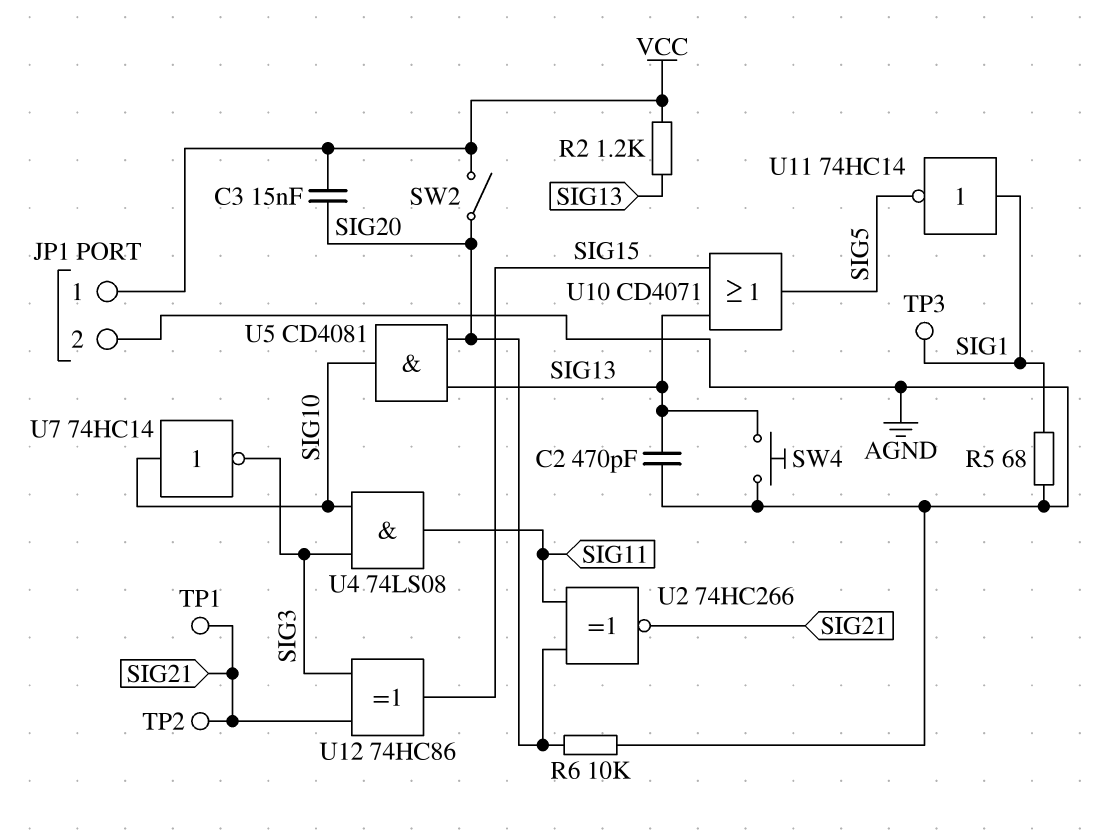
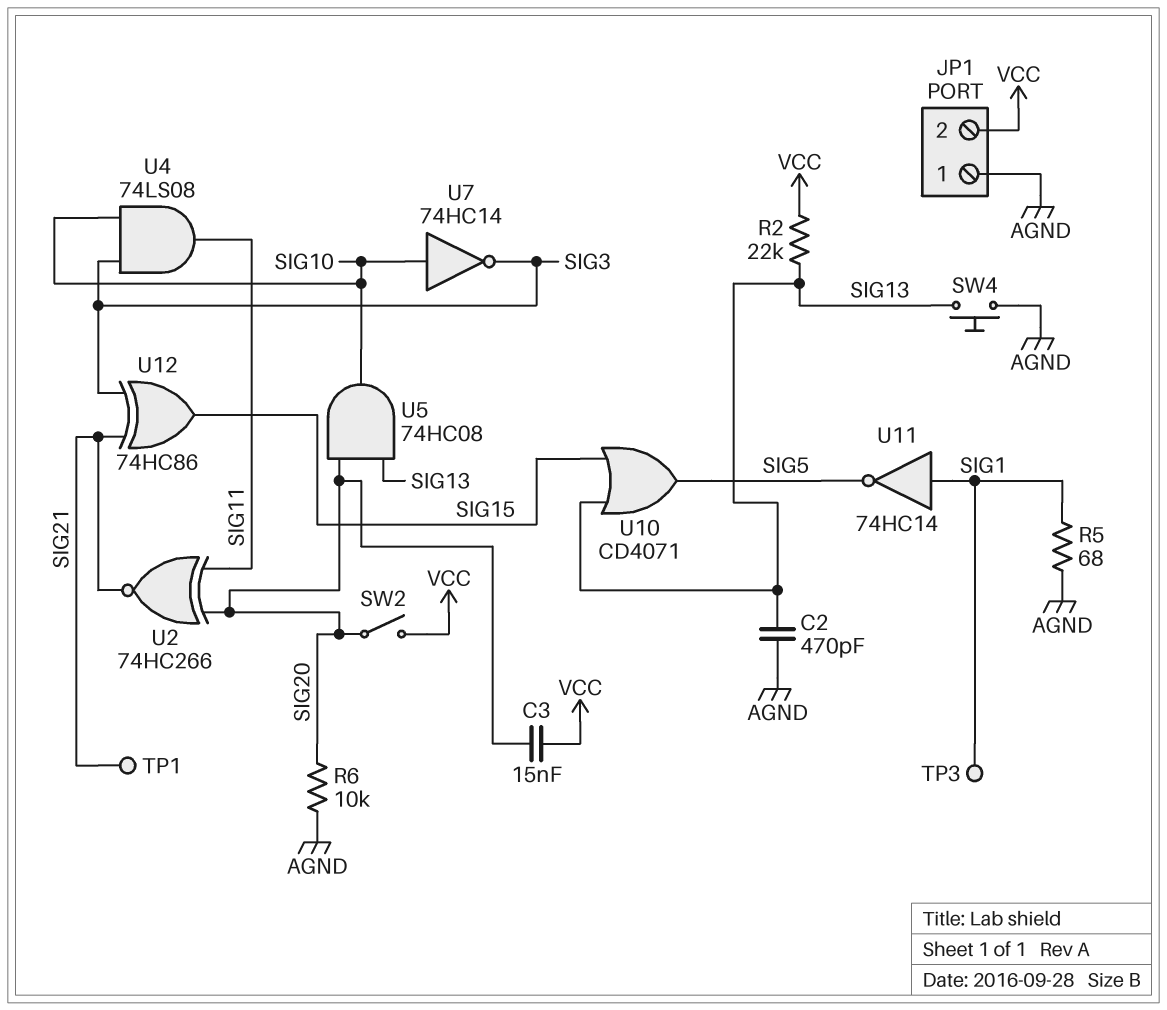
JP1 pin 1: VCC -> AGND
JP1 pin 2: AGND -> VCC
R2: 1.2k (SIG13, VCC) -> 22k (SIG13, VCC)
TP2: test point (SIG21) -> none
U5: AND CD4081 (in SIG13, in SIG20, out SIG10) -> AND 74HC08 (in SIG13, in SIG20, out SIG10)

